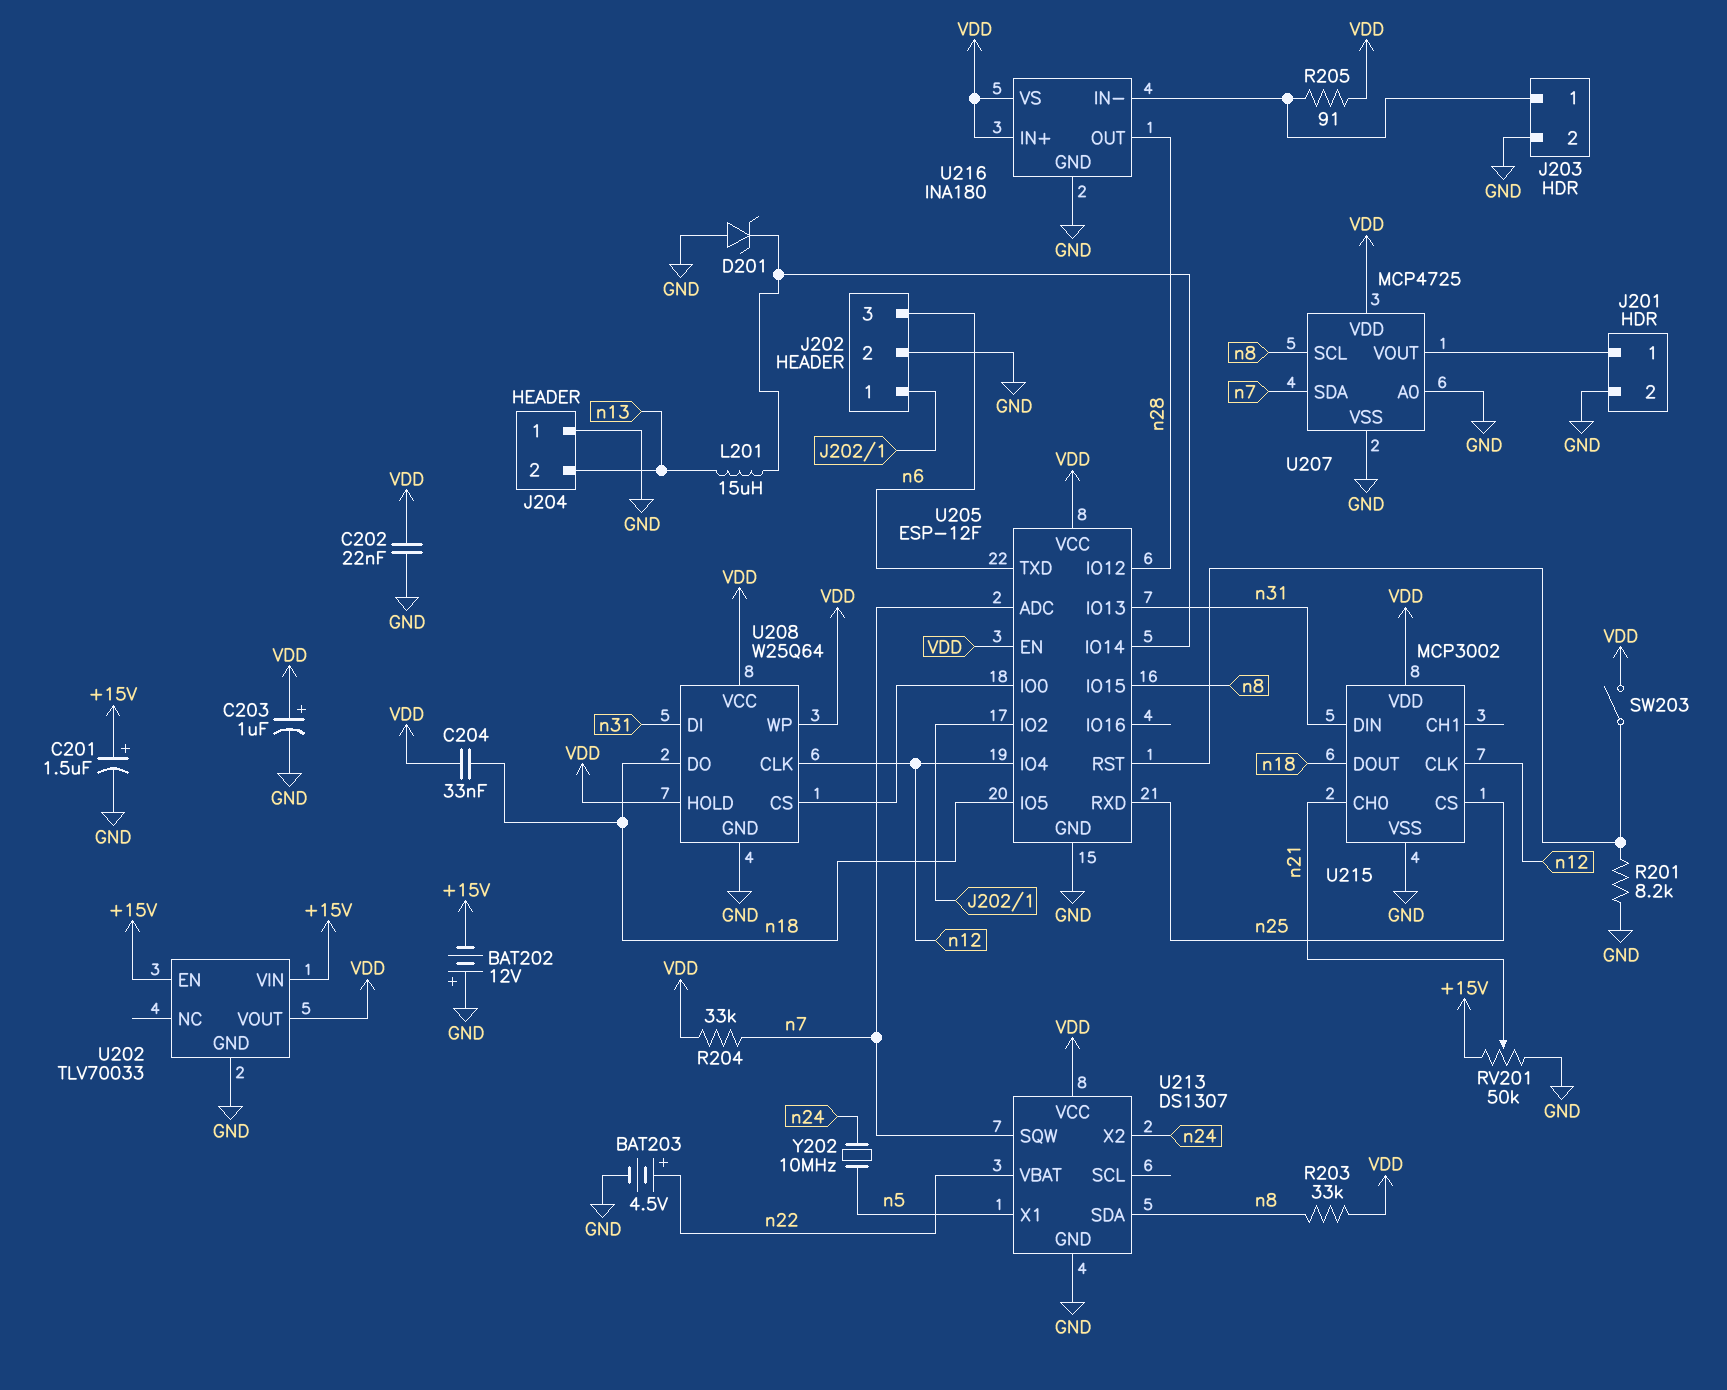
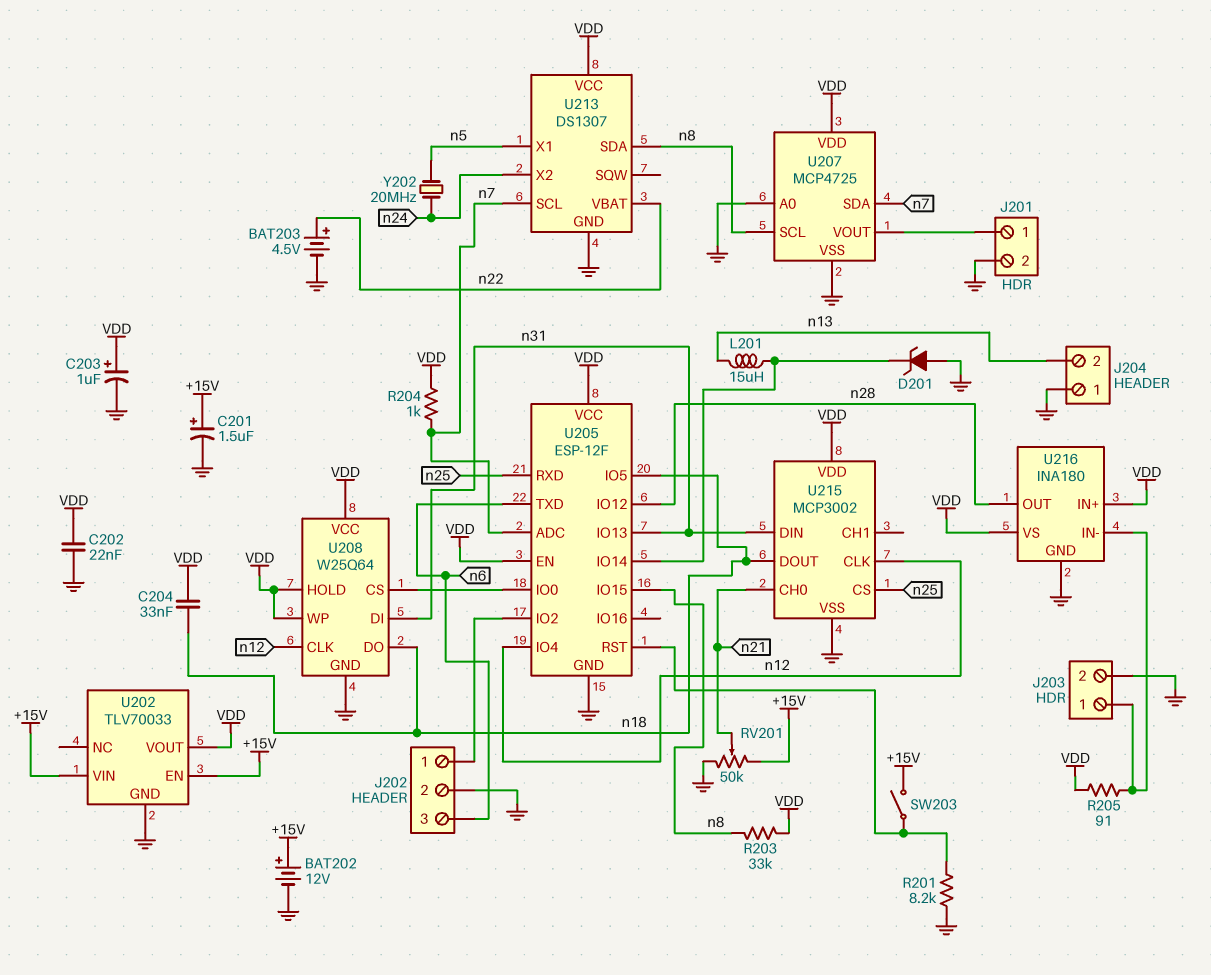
BAT202: 12V (plus GND, minus +15V) -> 12V (plus +15V, minus GND)
R204: 33k (VDD, n7) -> 1k (VDD, n7)
SW203: switch (U205/RST, VDD) -> switch (+15V, U205/RST)
U213 pin SCL: none -> n7
U213 pin SQW: n7 -> none
Y202: 10MHz (n5, n24) -> 20MHz (n5, n24)

